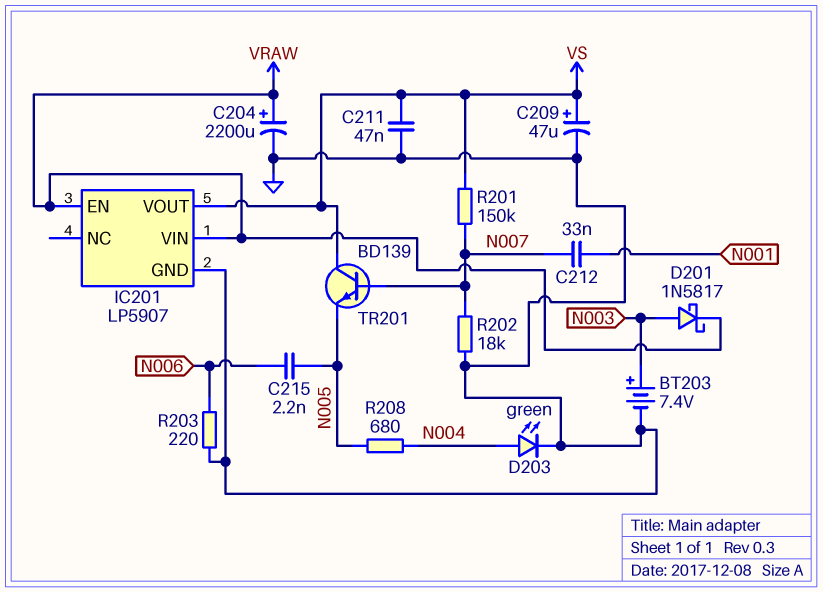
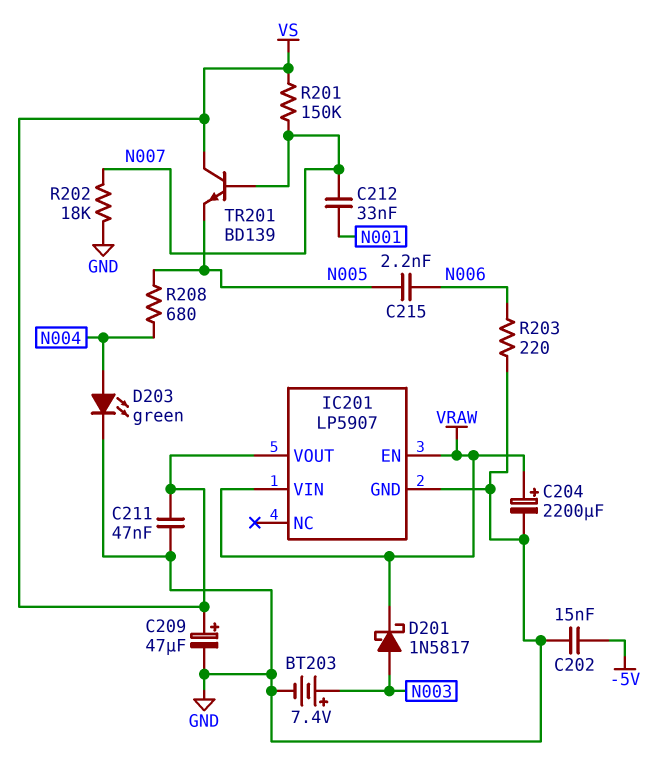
C202: none -> 15nF (-5V, GND)

